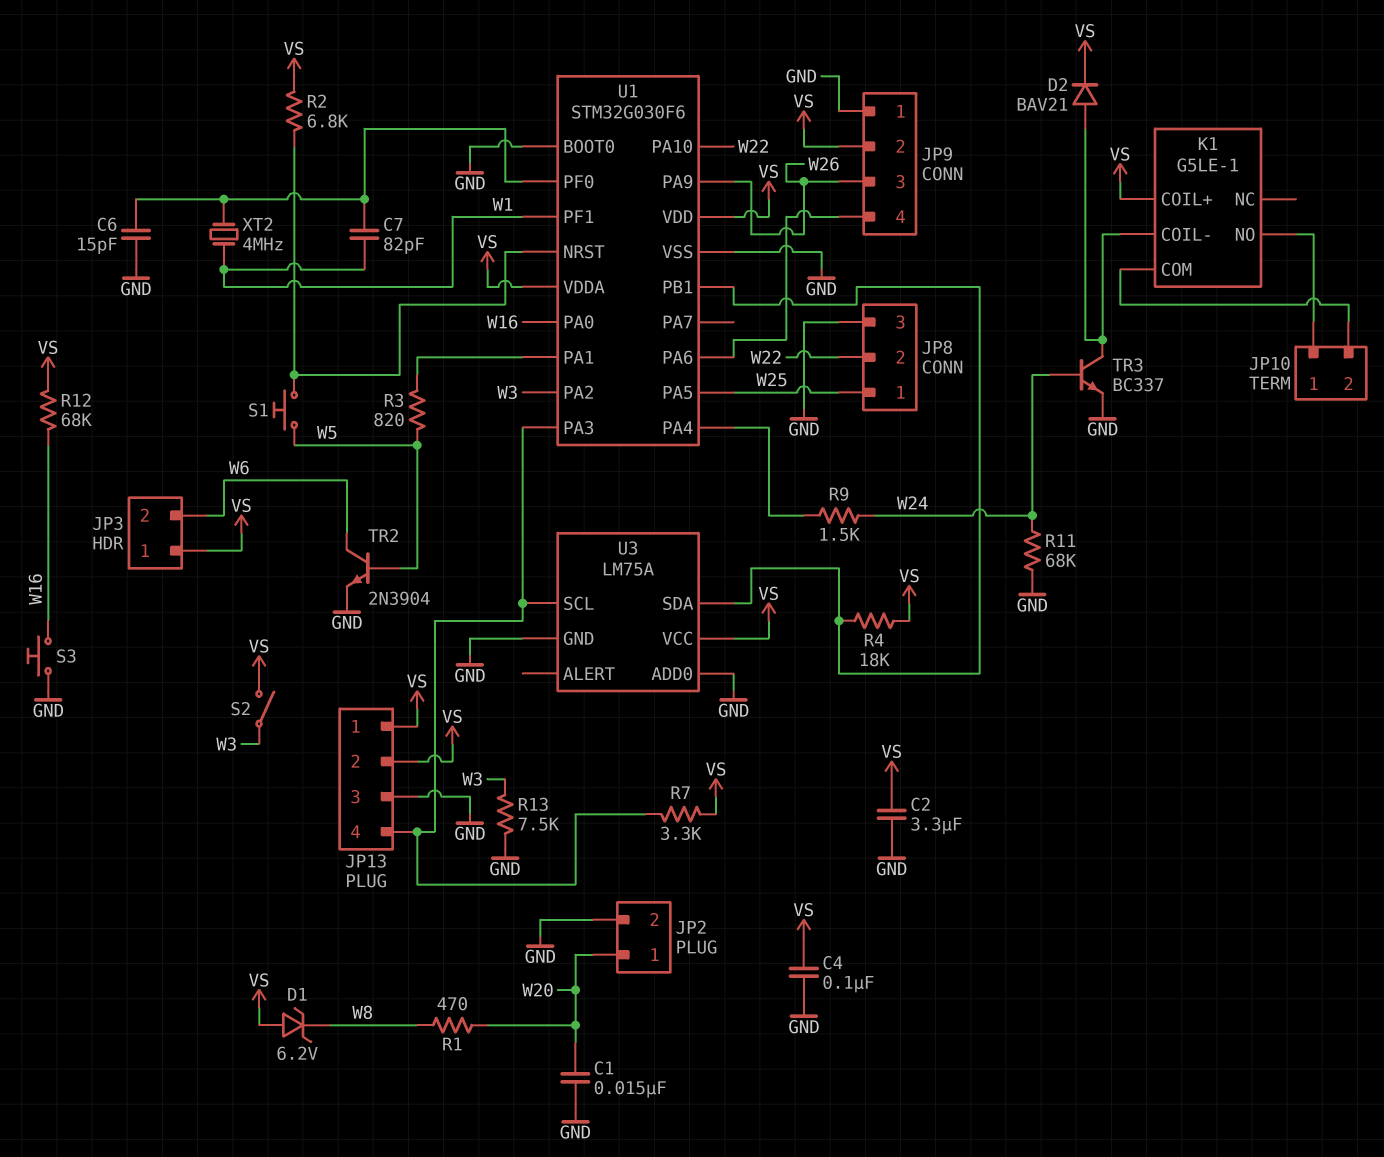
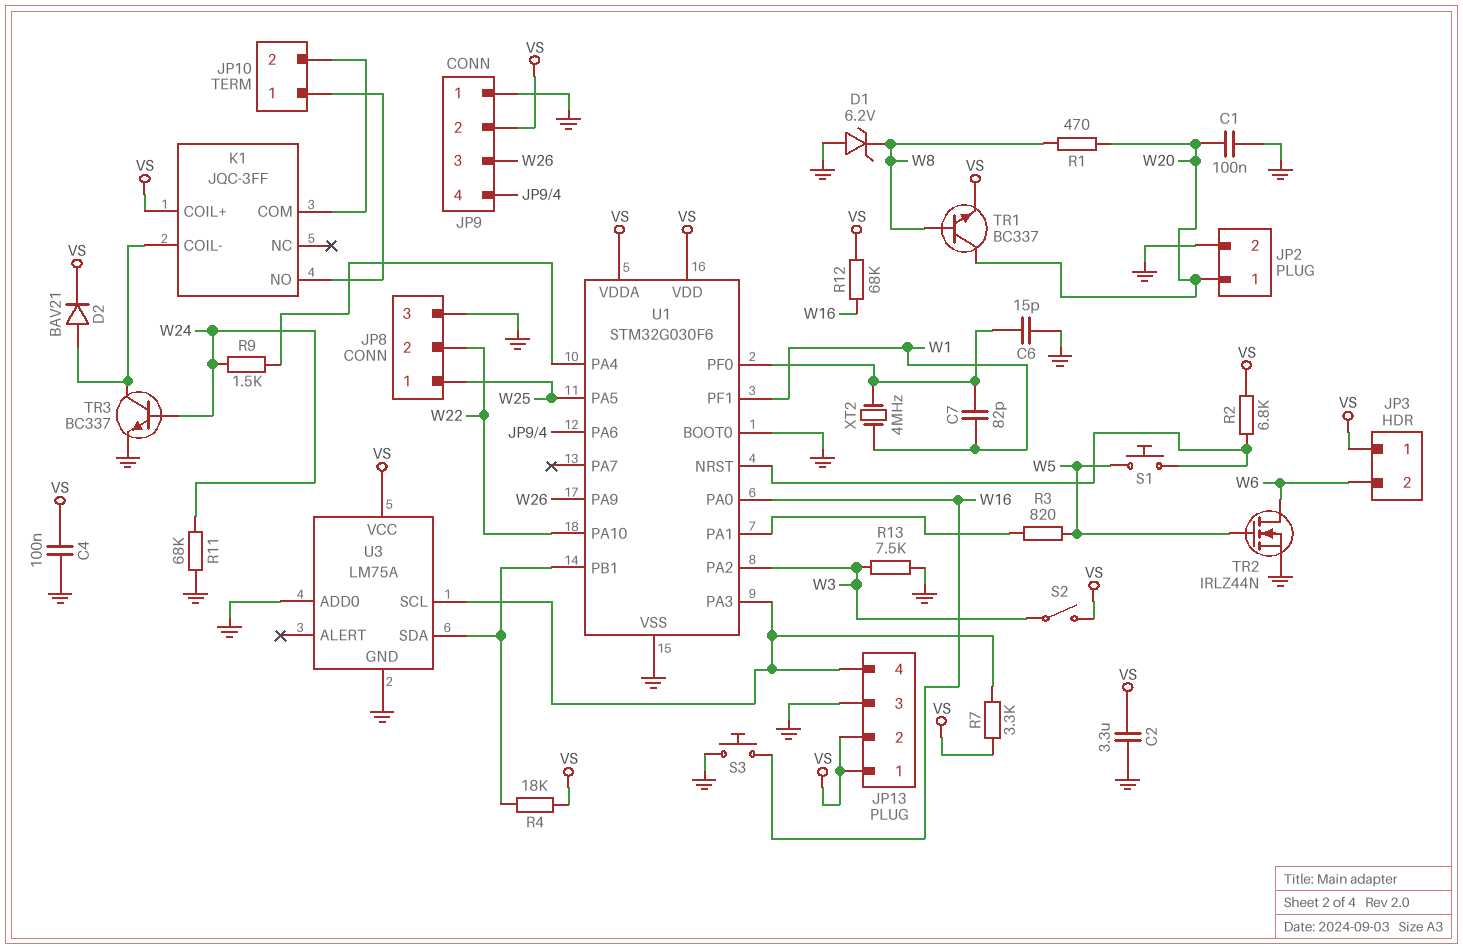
C1: 15nF (GND, W20) -> 100nF (GND, W20)
D1: zener 6.2V (A VS, K W8) -> zener 6.2V (A GND, K W8)
K1: G5LE-1 -> JQC-3FF
TR1: none -> NPN BC337 (B W8, C W20, E VS)
TR2: NPN 2N3904 (B W5, C W6, E GND) -> NMOS IRLZ44N (G W5, D W6, S GND)

